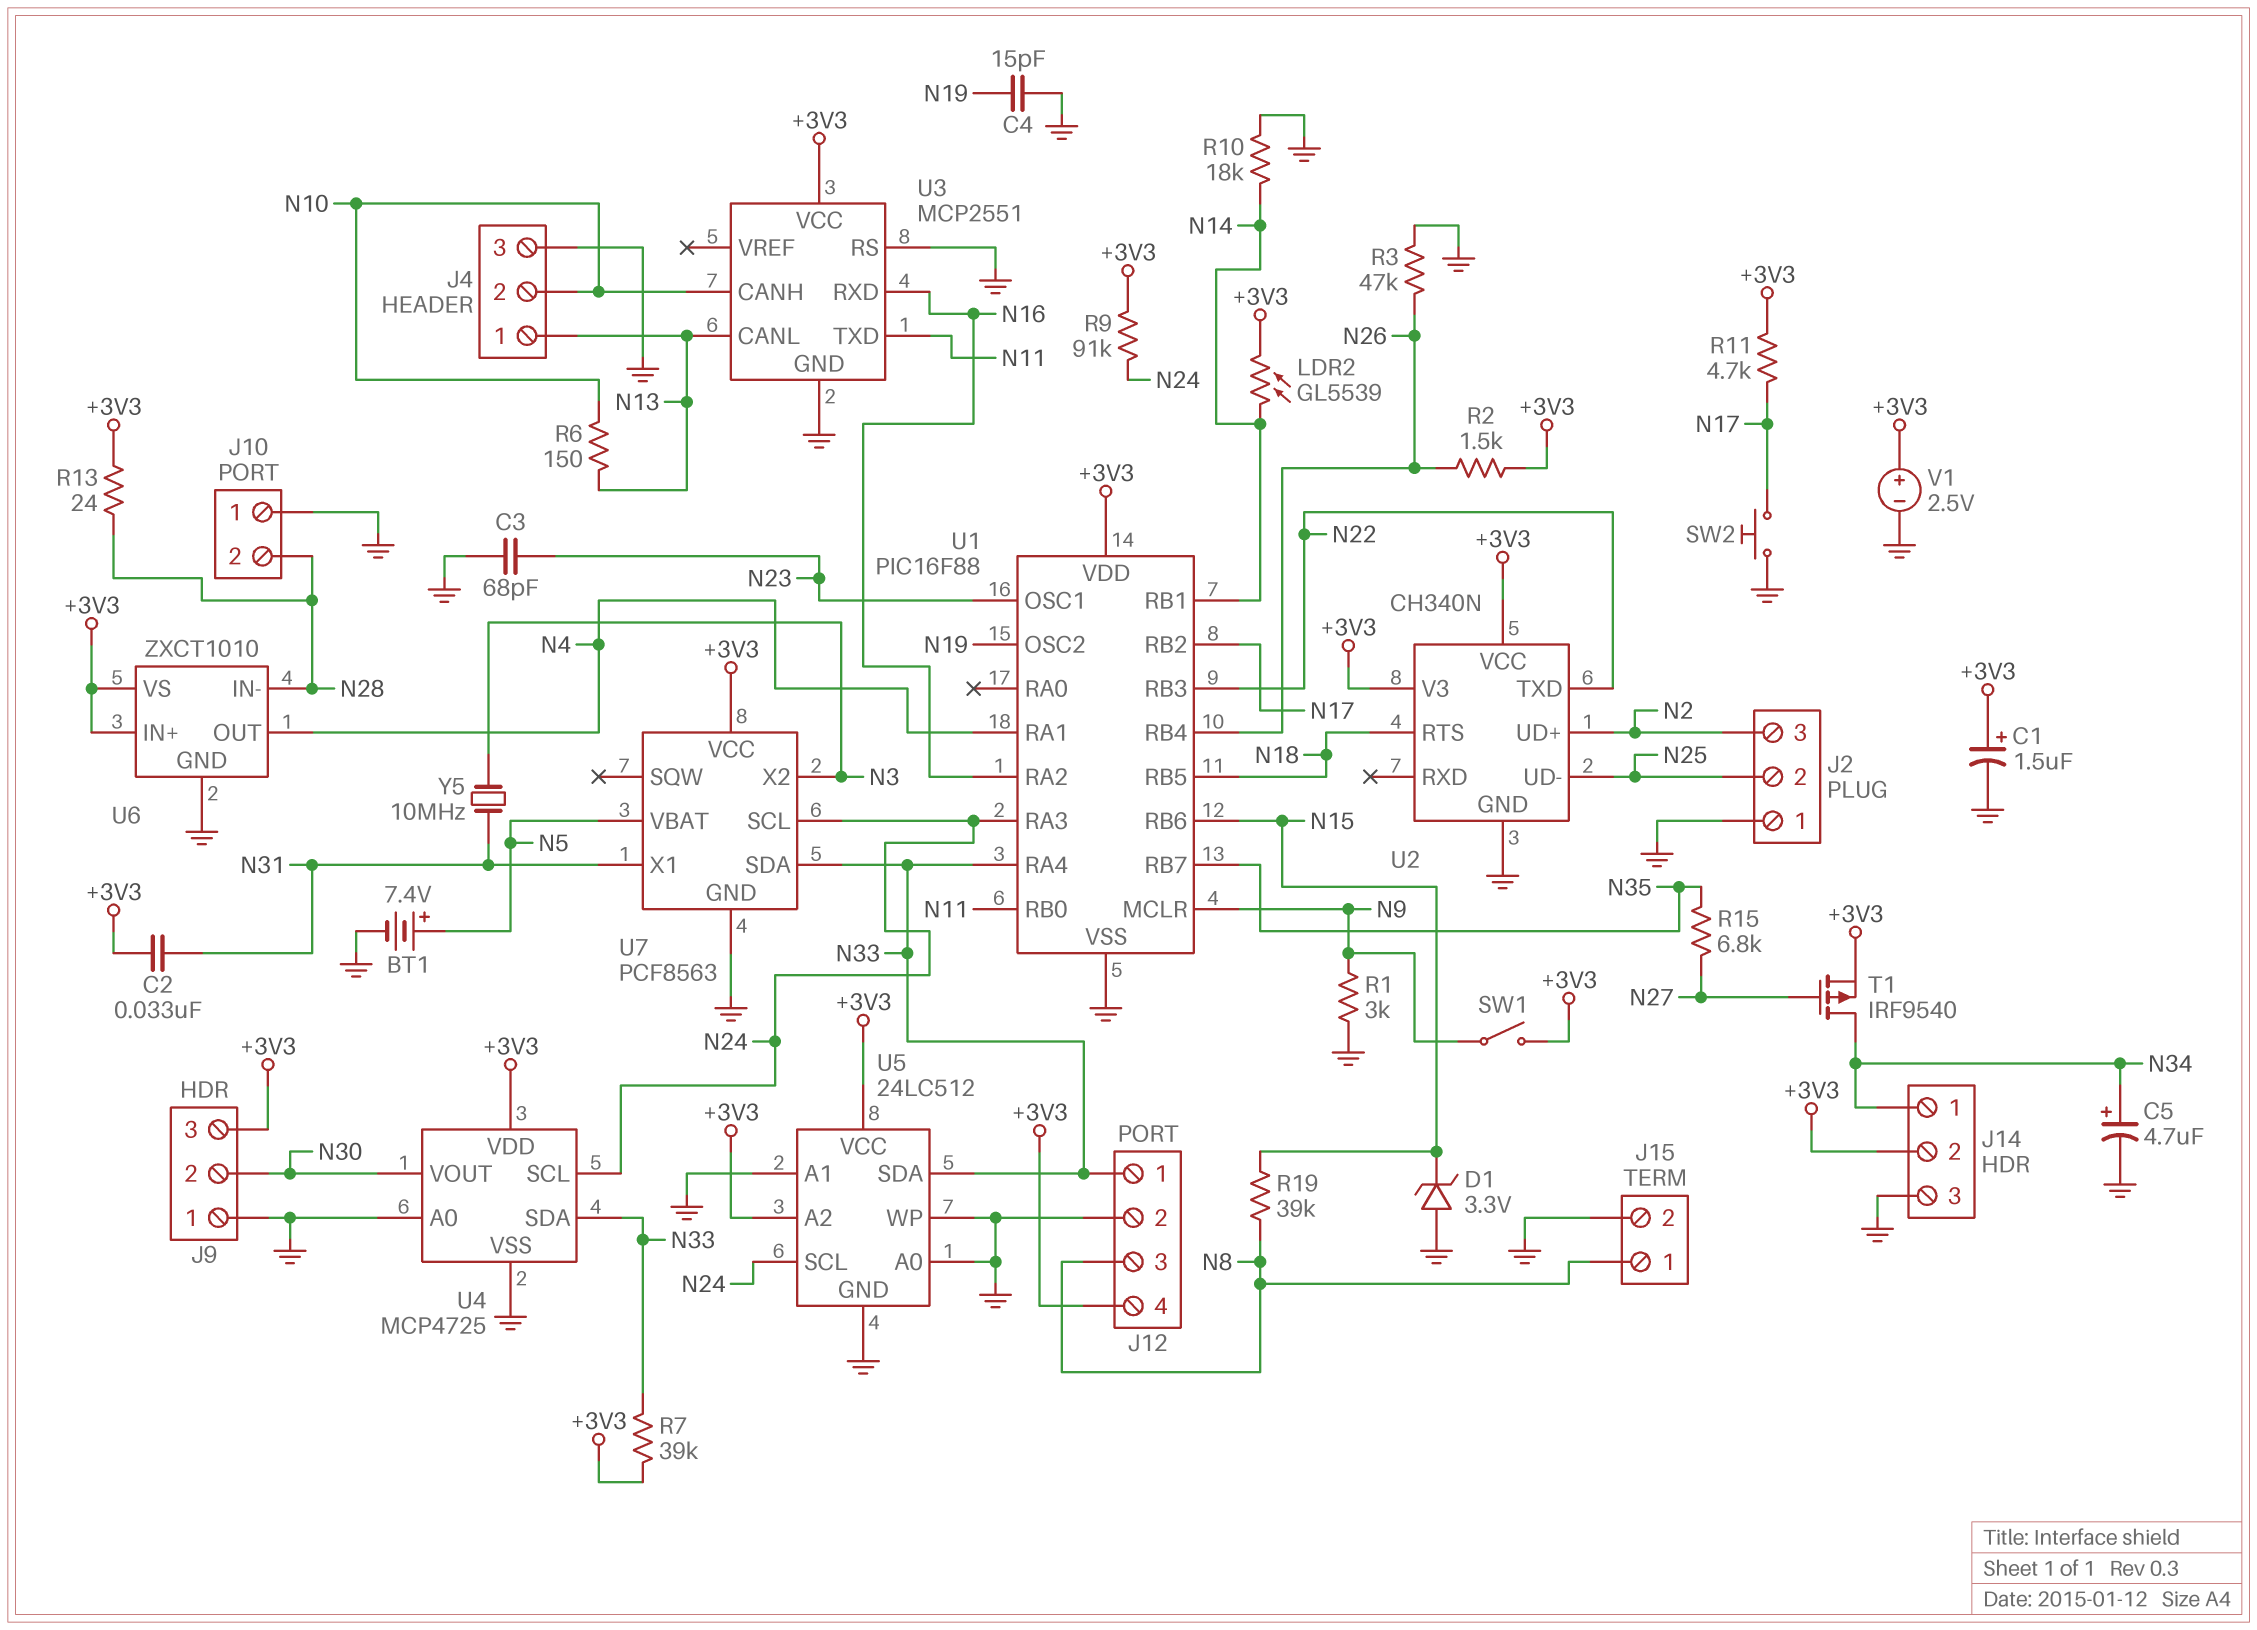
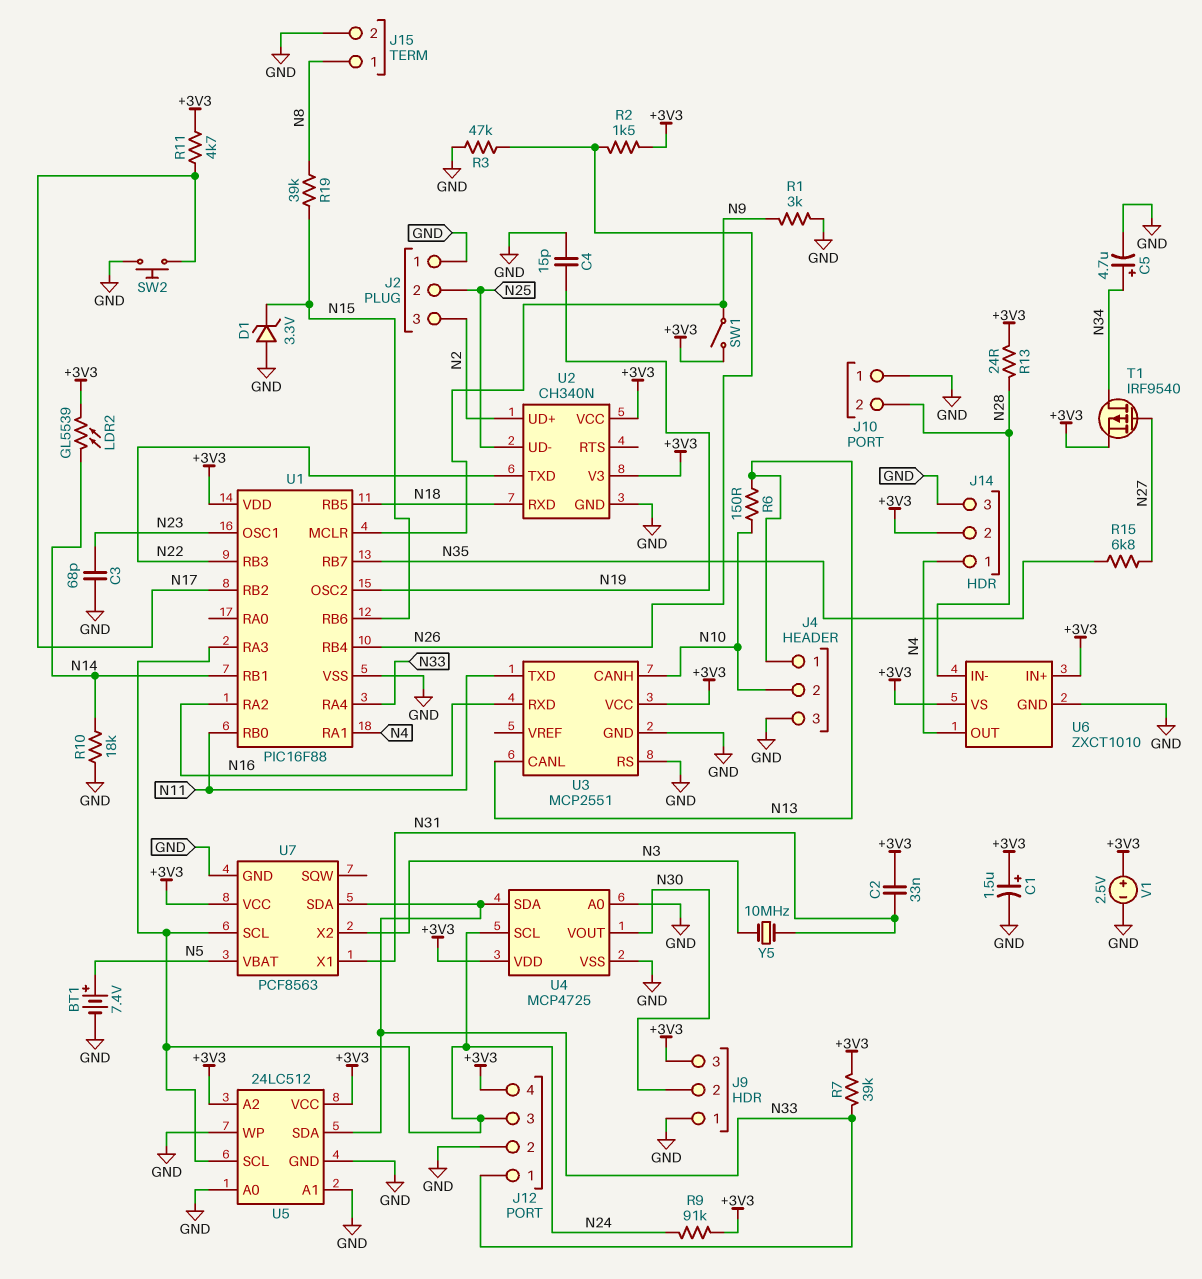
J12 pin 3: N8 -> N24
J14 pin 1: N34 -> N4
U2 pin RTS: N18 -> none
U2 pin RXD: none -> N18

